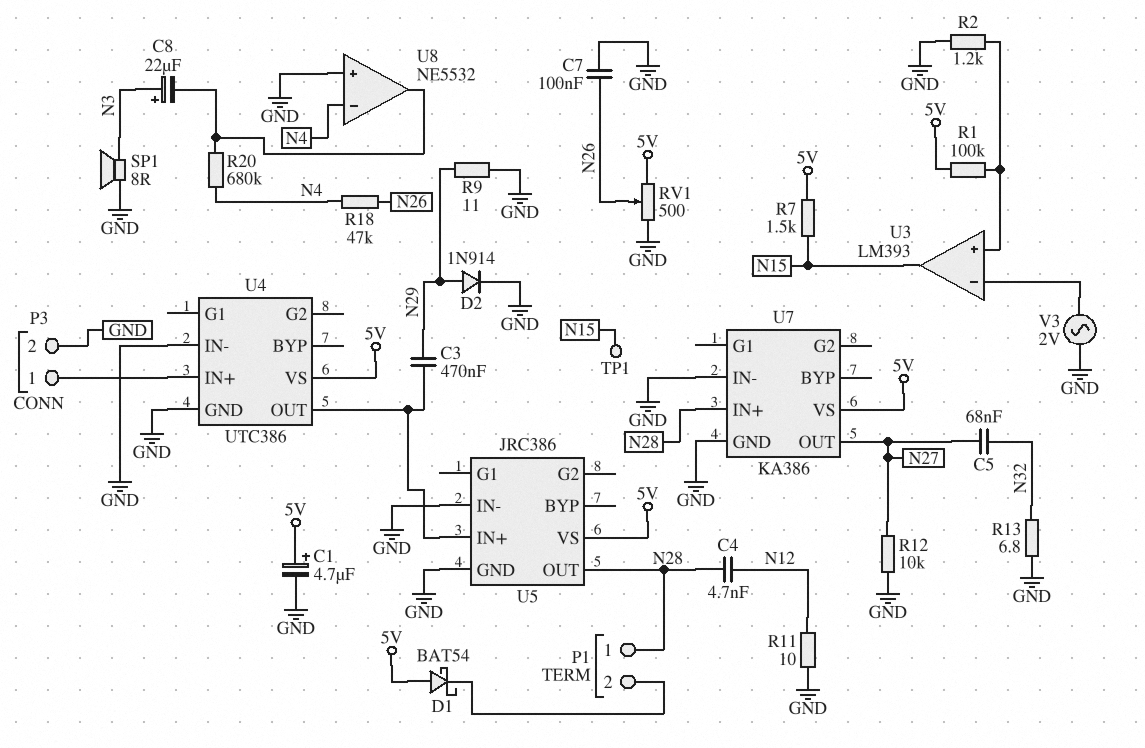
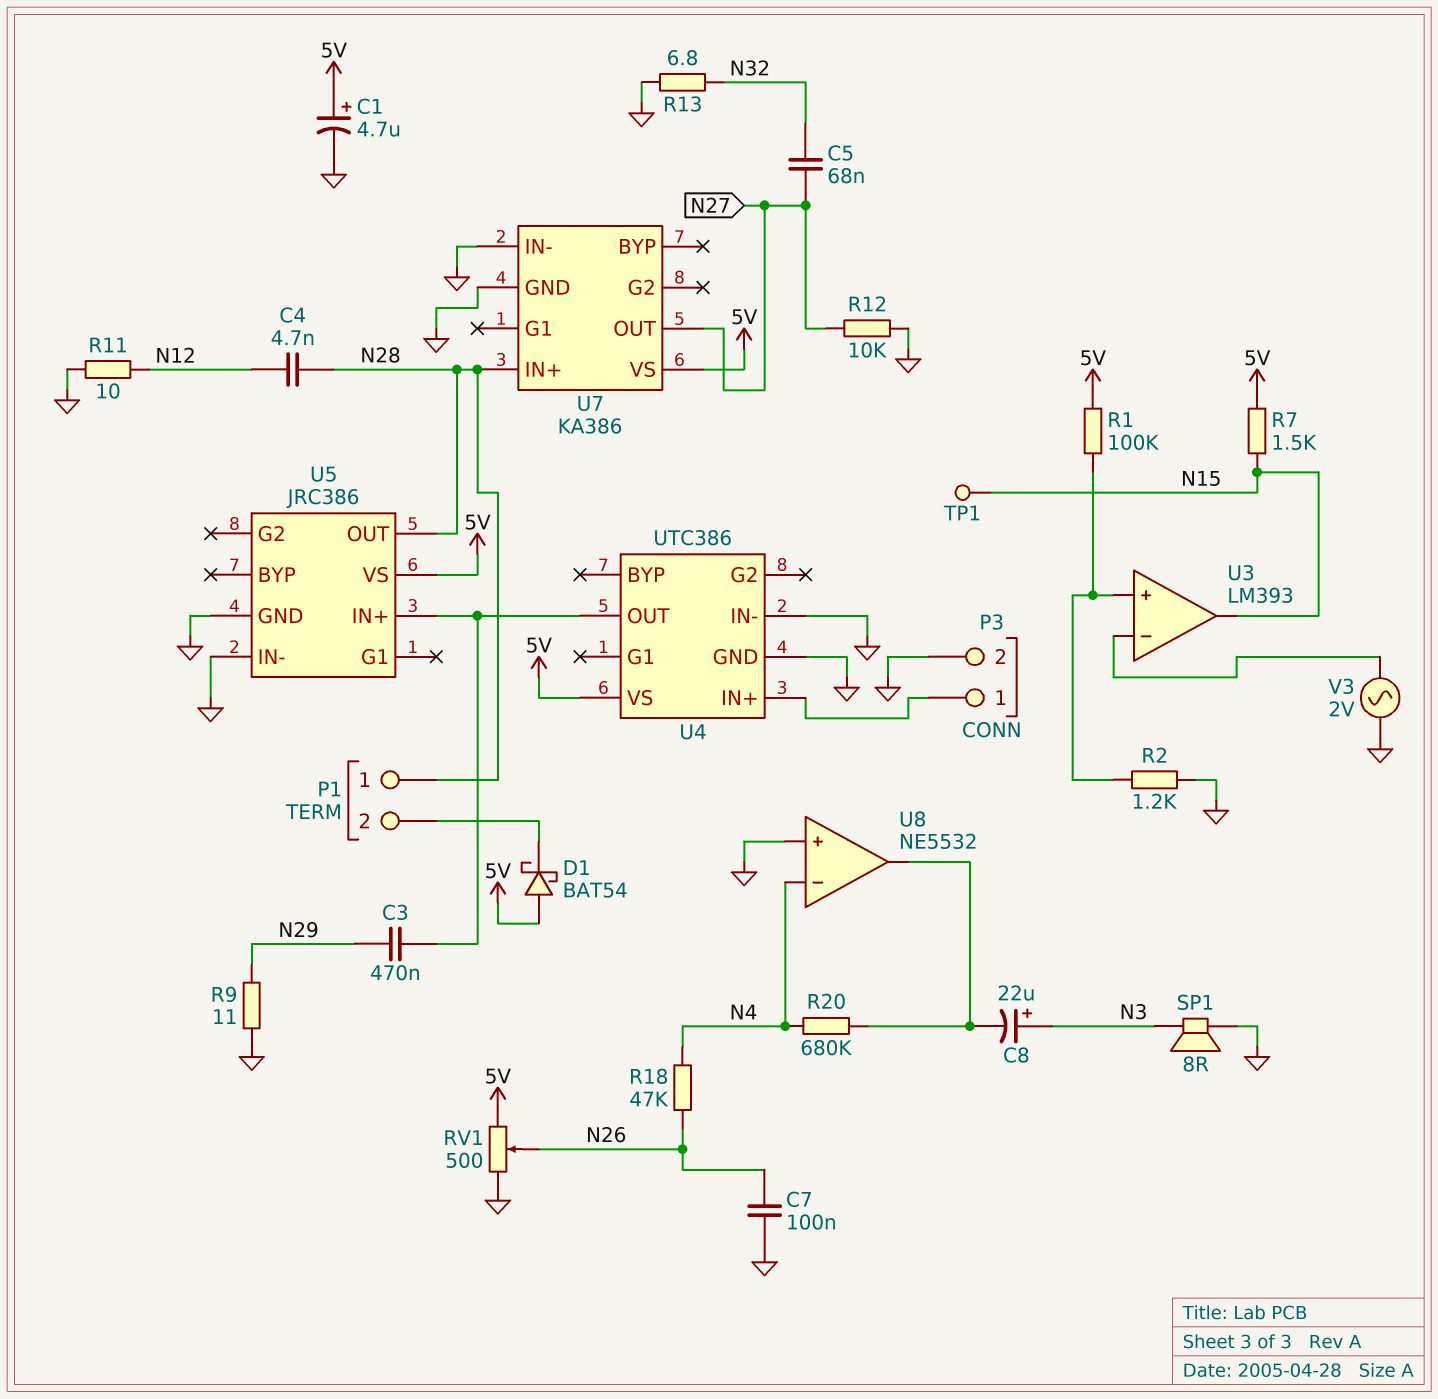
D2: diode 1N914 (A N29, K GND) -> none

